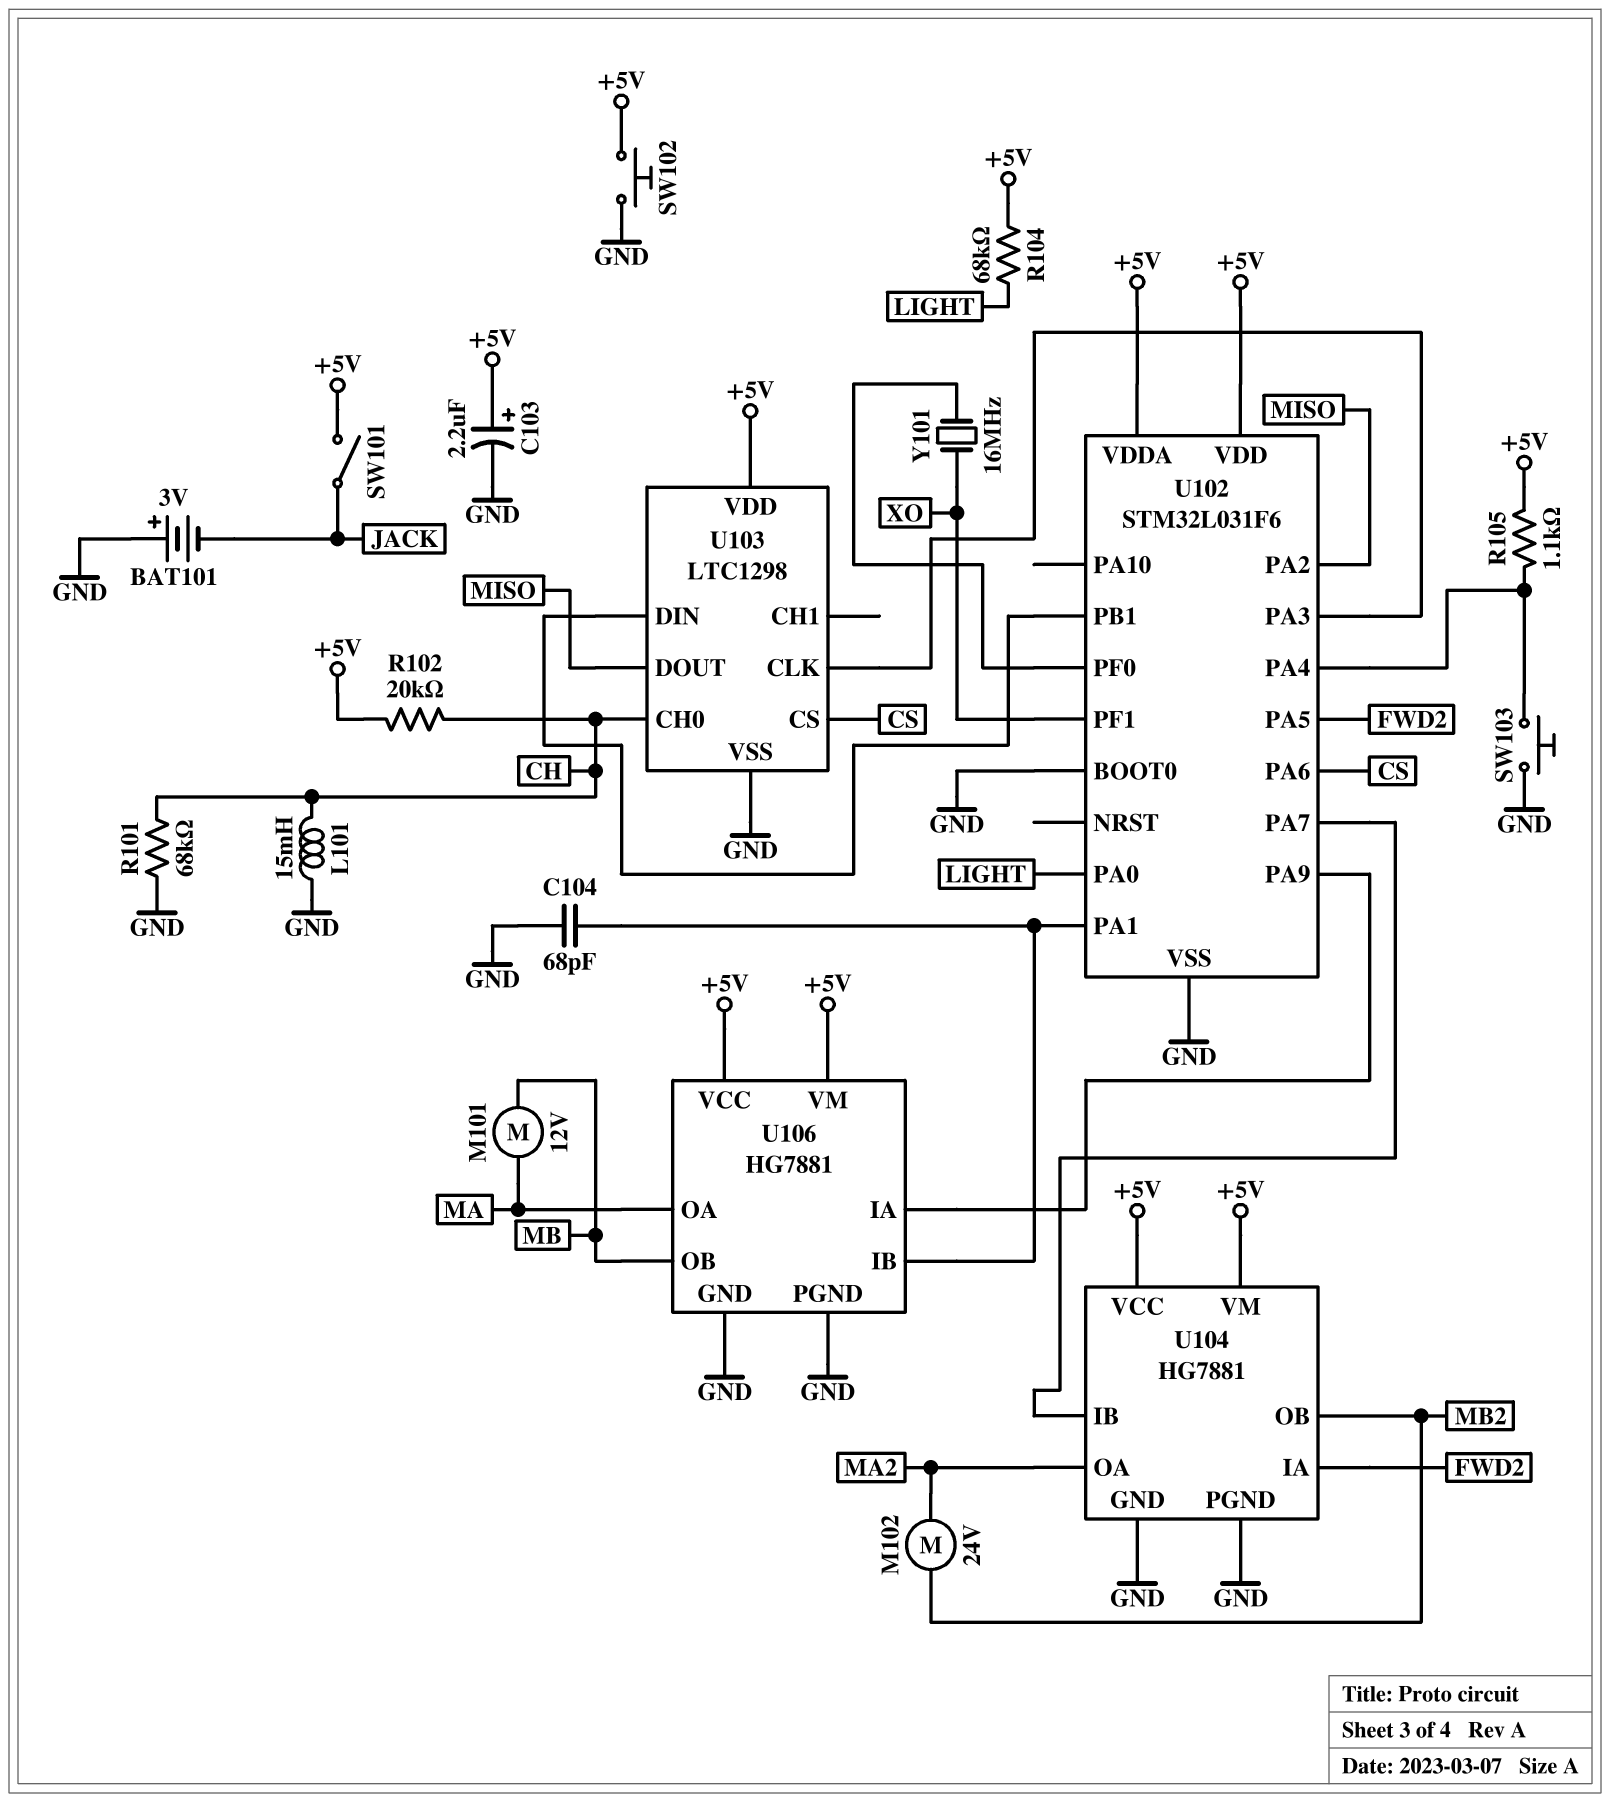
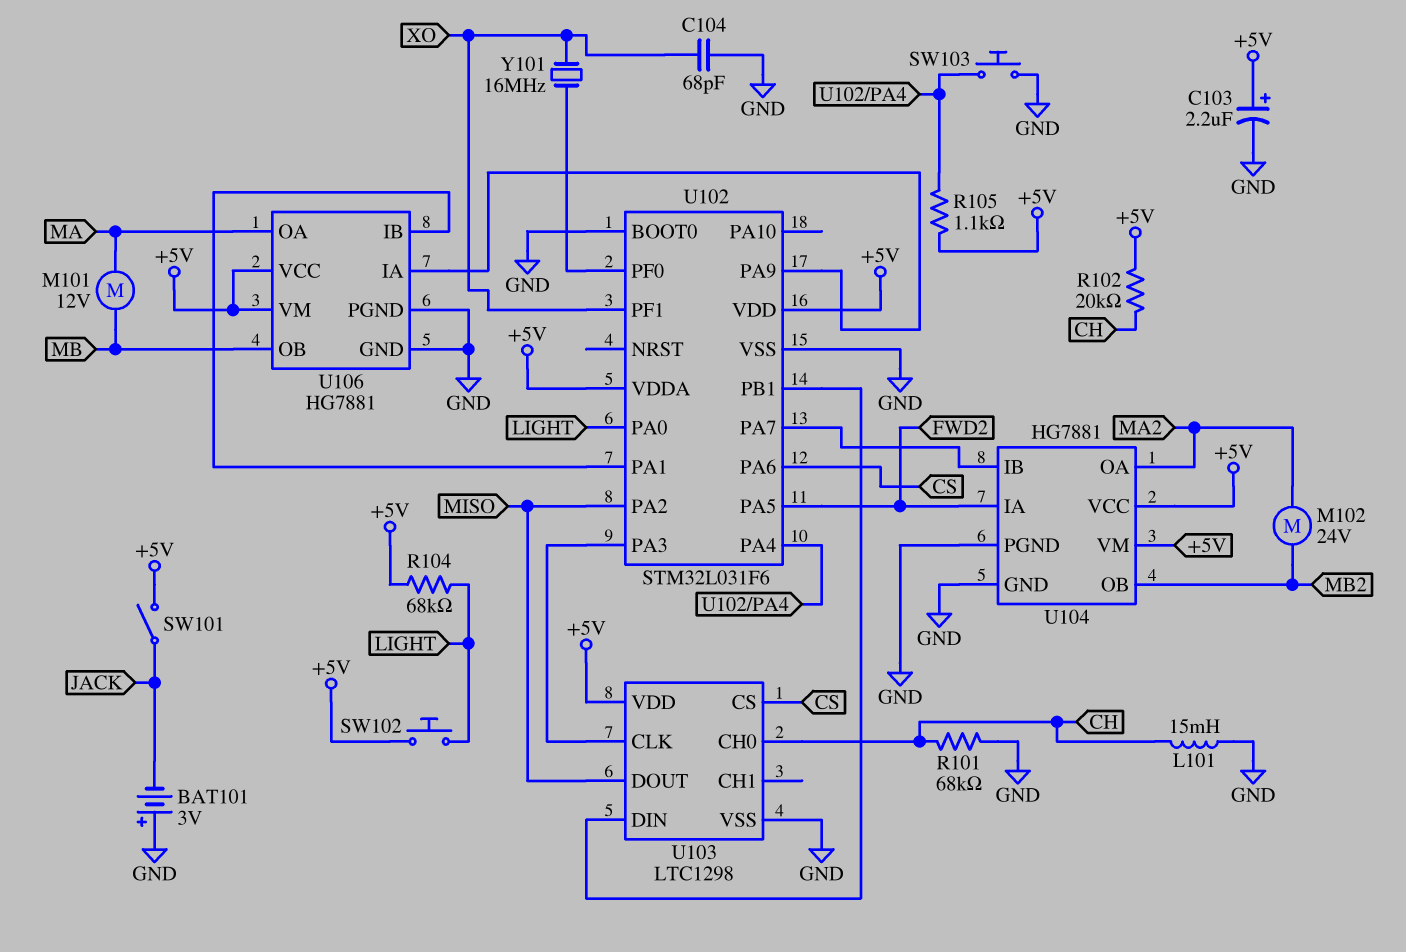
C104: 68pF (GND, U102/PA1) -> 68pF (GND, XO)
SW102: button (+5V, GND) -> button (+5V, LIGHT)

